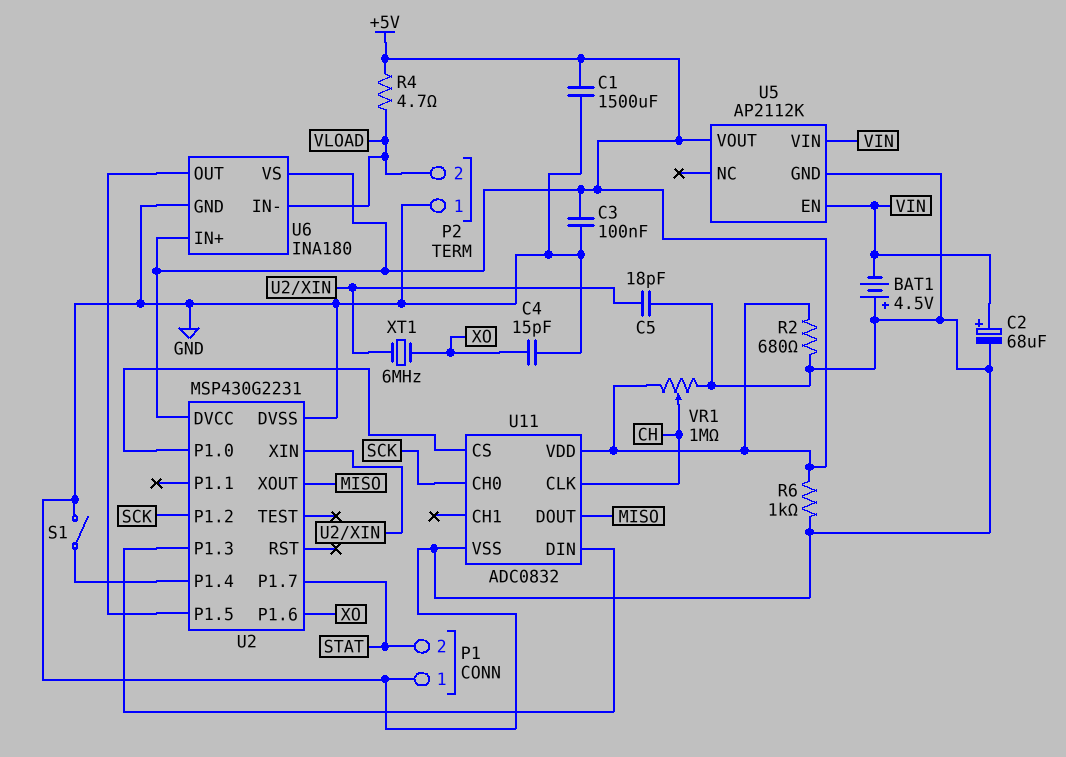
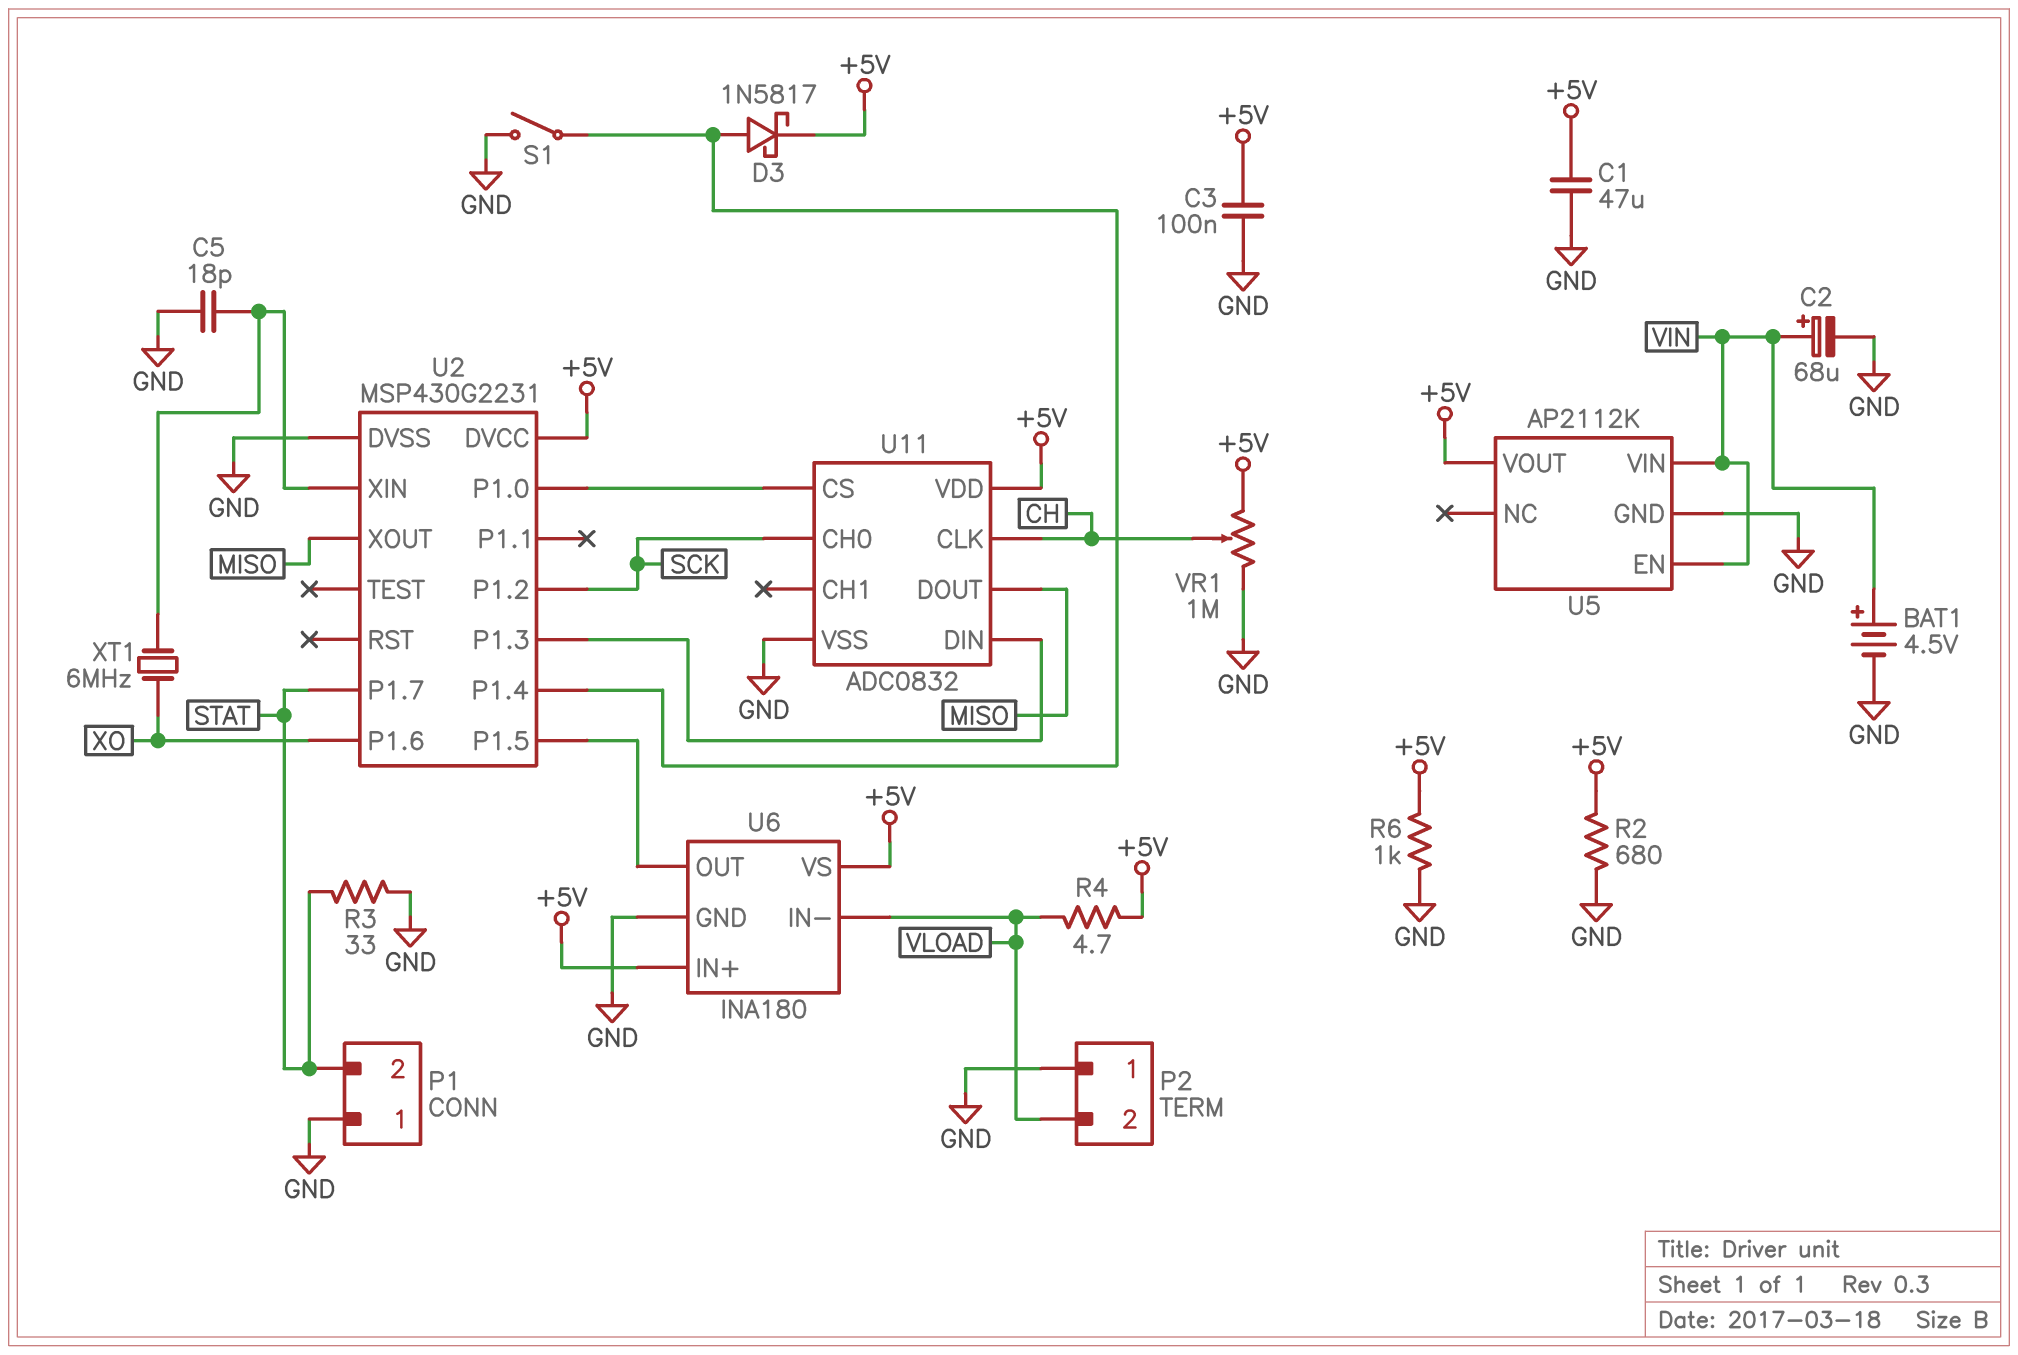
BAT1: 4.5V (plus GND, minus VIN) -> 4.5V (plus VIN, minus GND)
C1: 1500uF (+5V, GND) -> 47uF (+5V, GND)
C4: 15pF (GND, XO) -> none
D3: none -> schottky 1N5817 (A U2/P1.4, K +5V)
R3: none -> 33 (GND, STAT)

